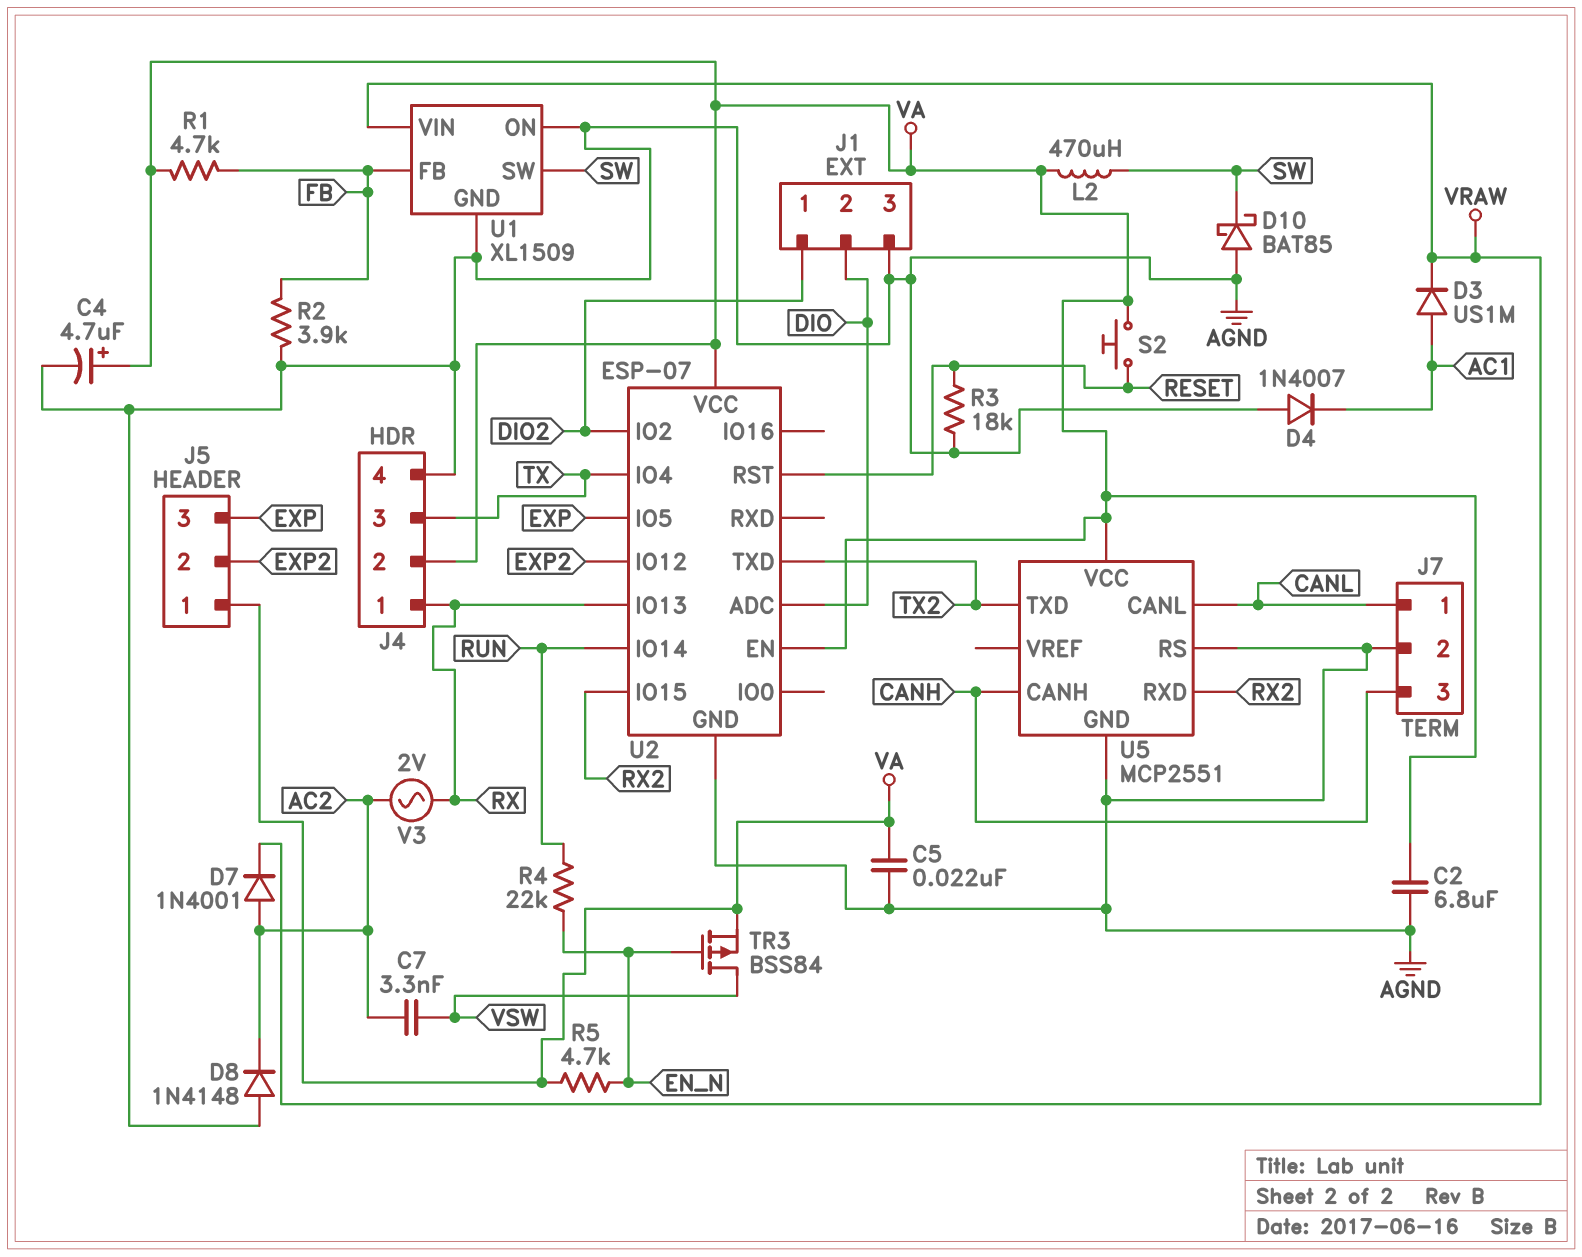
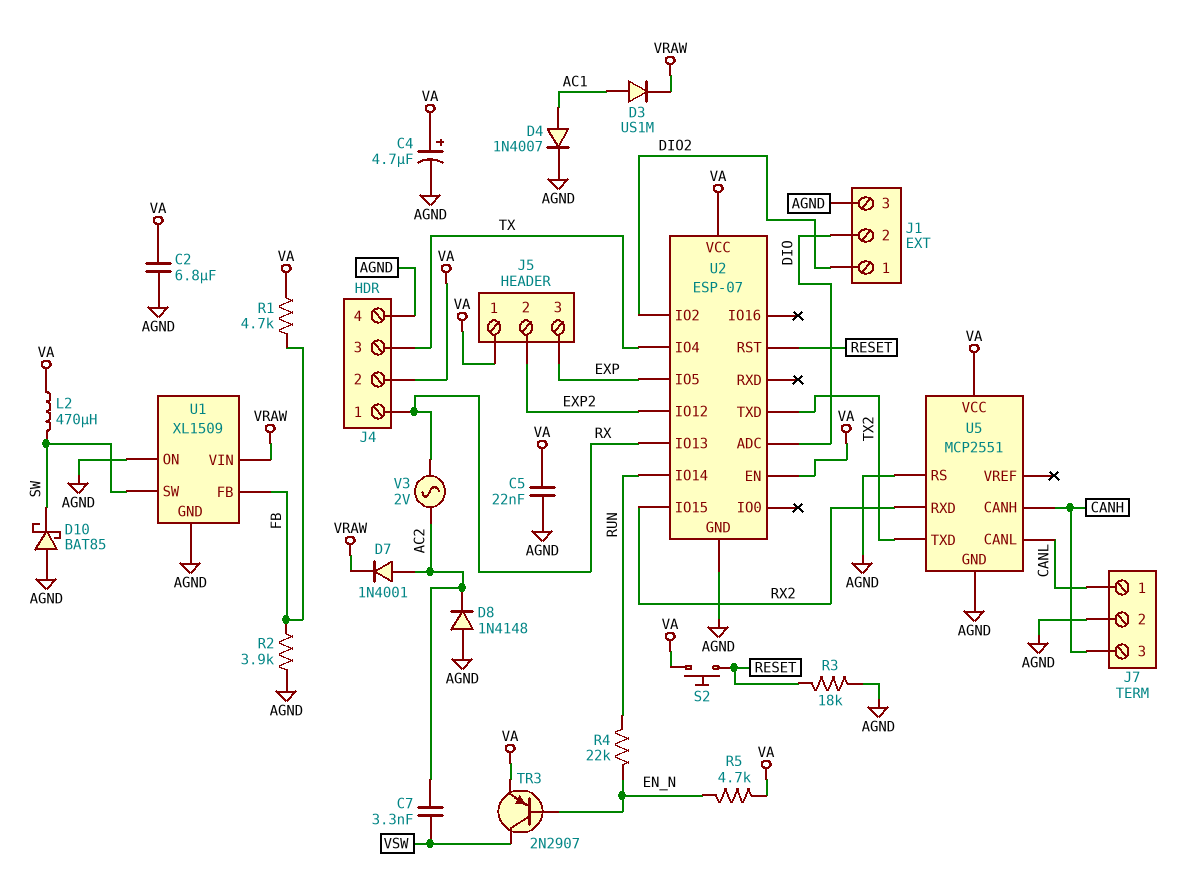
D4: diode 1N4007 (A AGND, K AC1) -> diode 1N4007 (A AC1, K AGND)
TR3: PMOS BSS84 (G EN_N, D VSW, S VA) -> PNP 2N2907 (B EN_N, C VSW, E VA)

